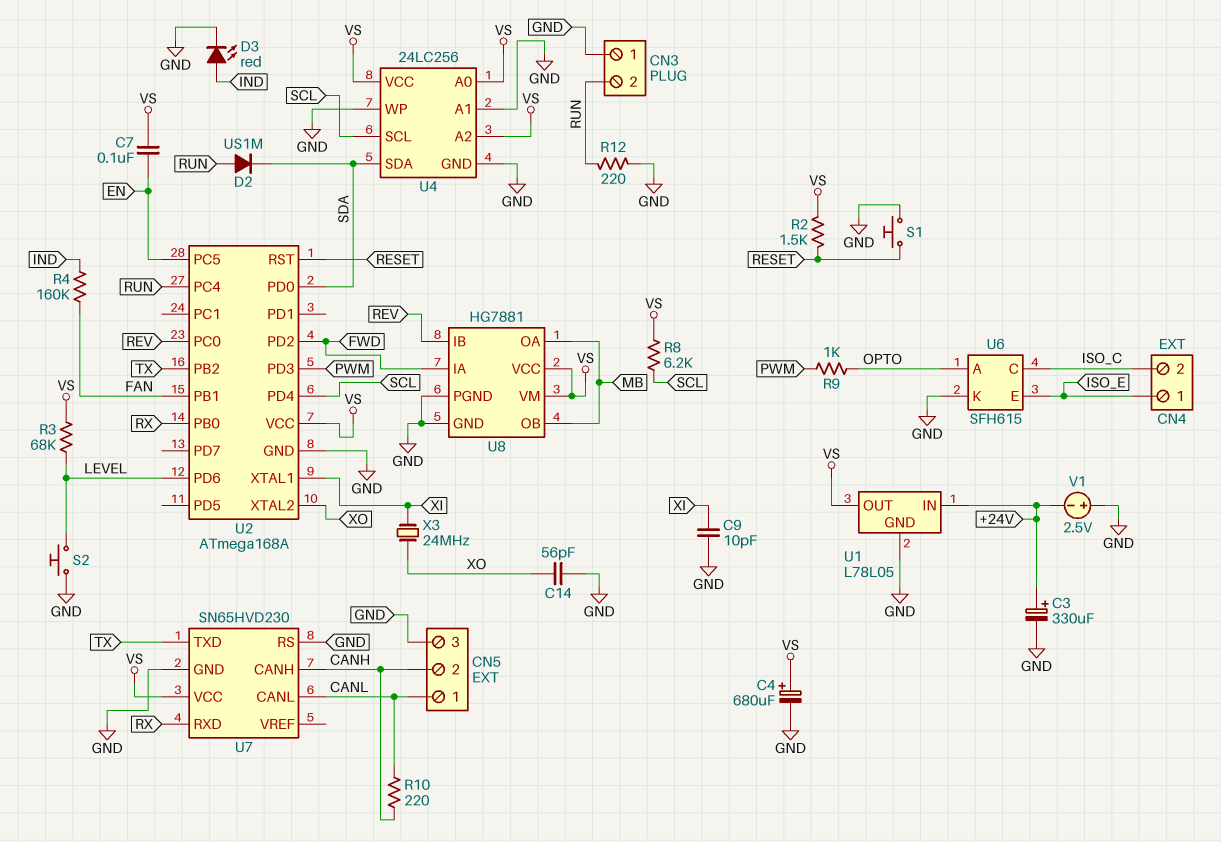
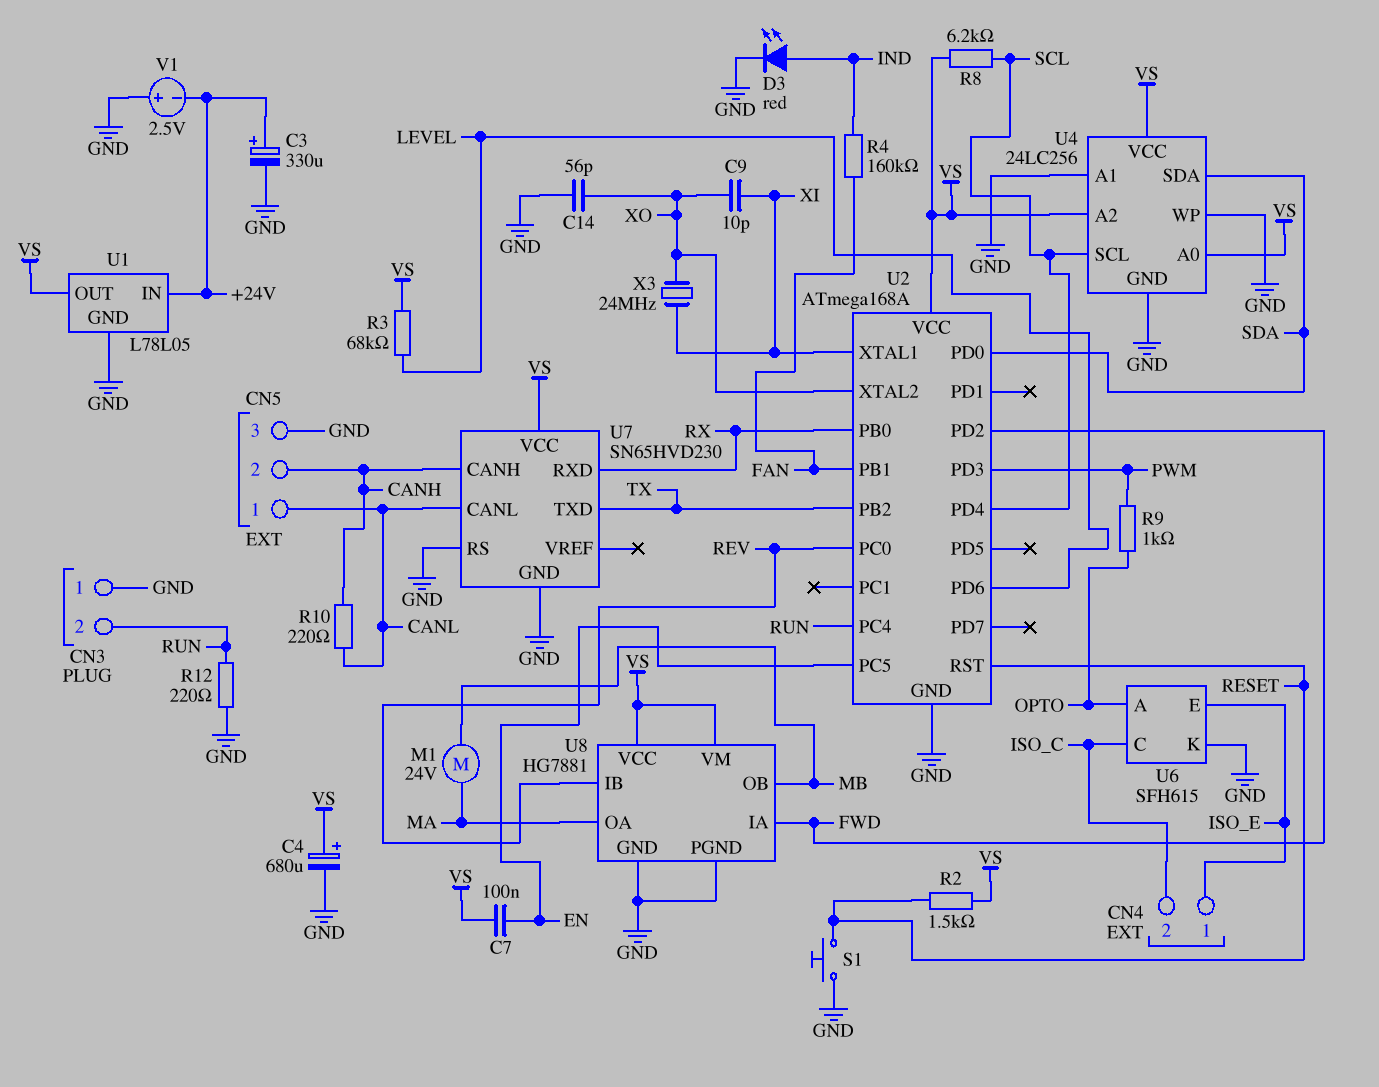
C9: 10pF (GND, XI) -> 10pF (XI, XO)
D2: diode US1M (A RUN, K SDA) -> none
M1: none -> motor 24V (MA, MB)
S2: button (GND, LEVEL) -> none
U8 pin OA: MB -> MA

